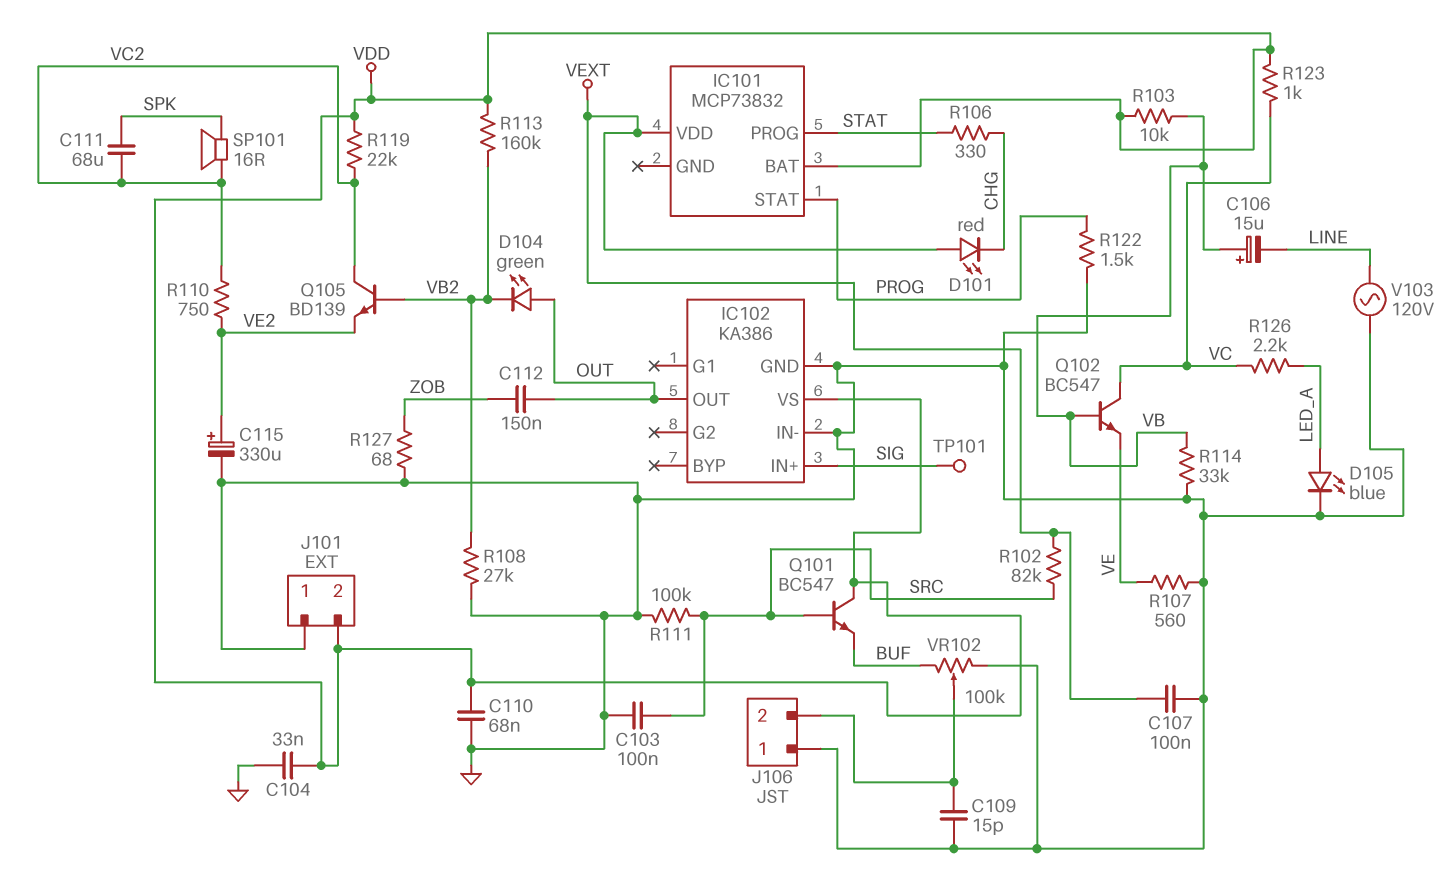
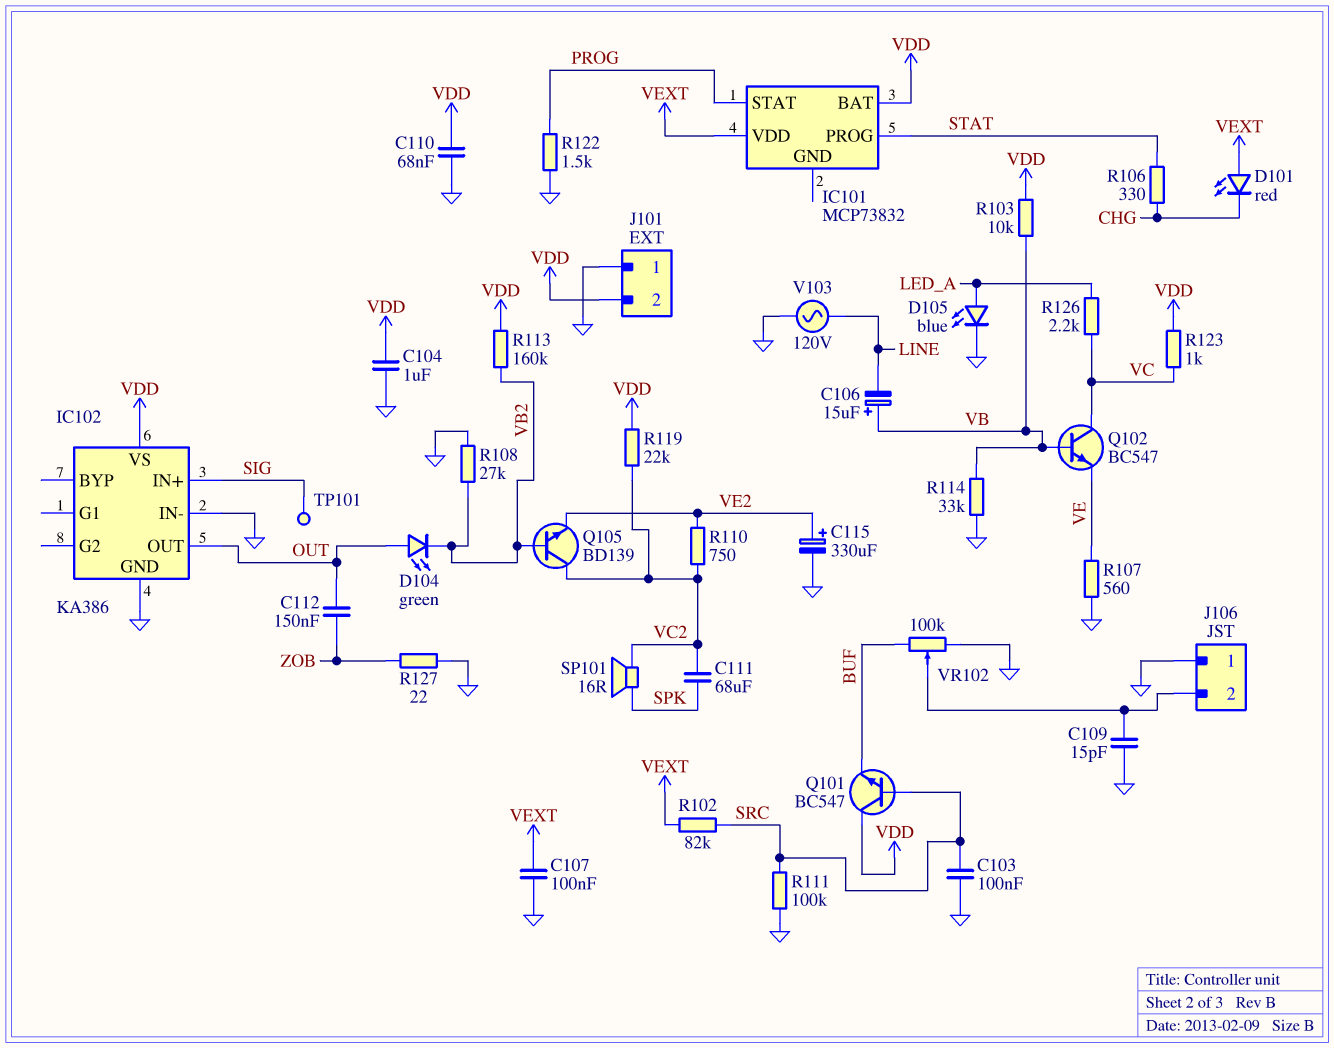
C104: 33nF (GND, VDD) -> 1uF (GND, VDD)
R127: 68 (GND, ZOB) -> 22 (GND, ZOB)

